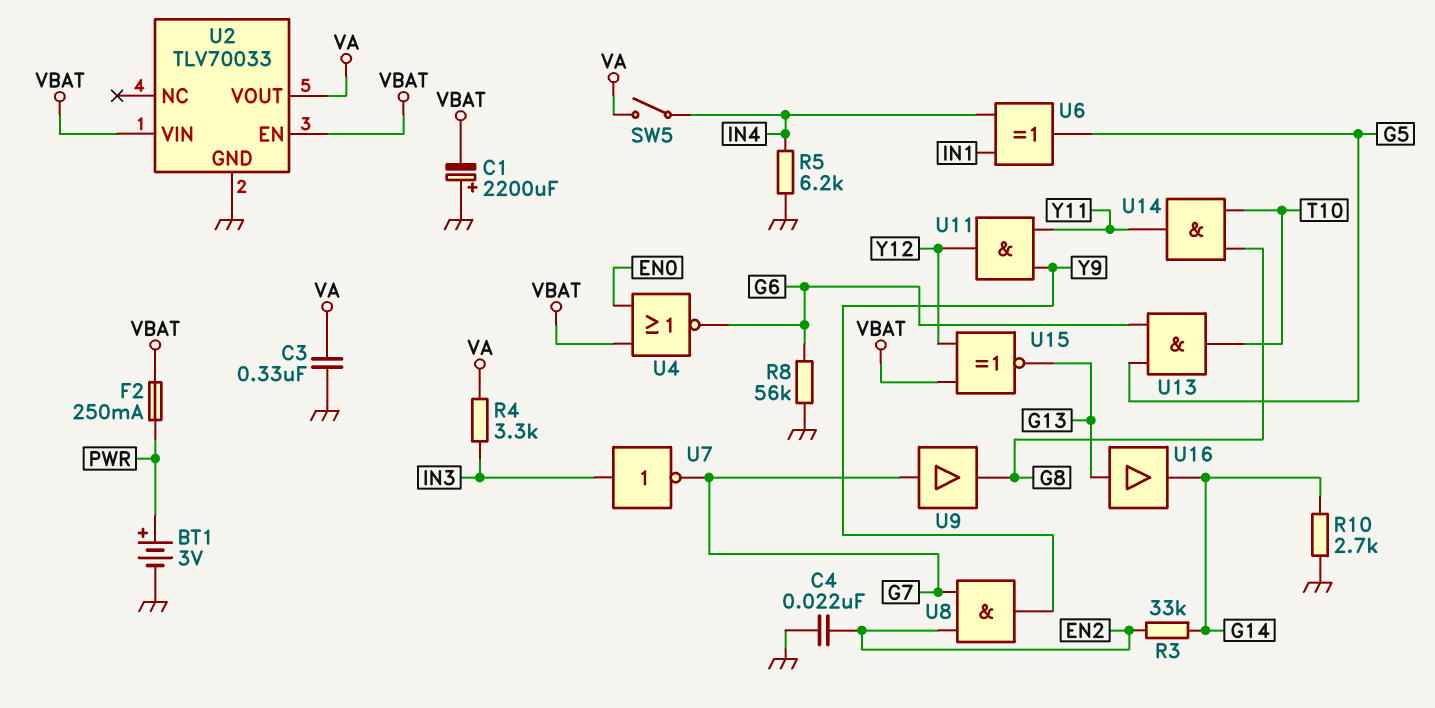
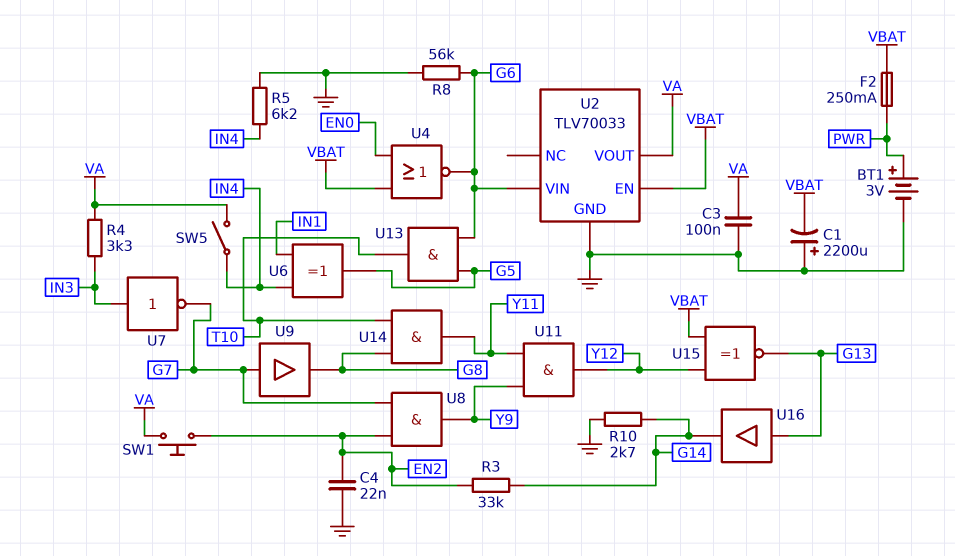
C3: 330nF (GND, VA) -> 100nF (GND, VA)
SW1: none -> button (EN2, VA)
U2 pin VIN: VBAT -> G6

